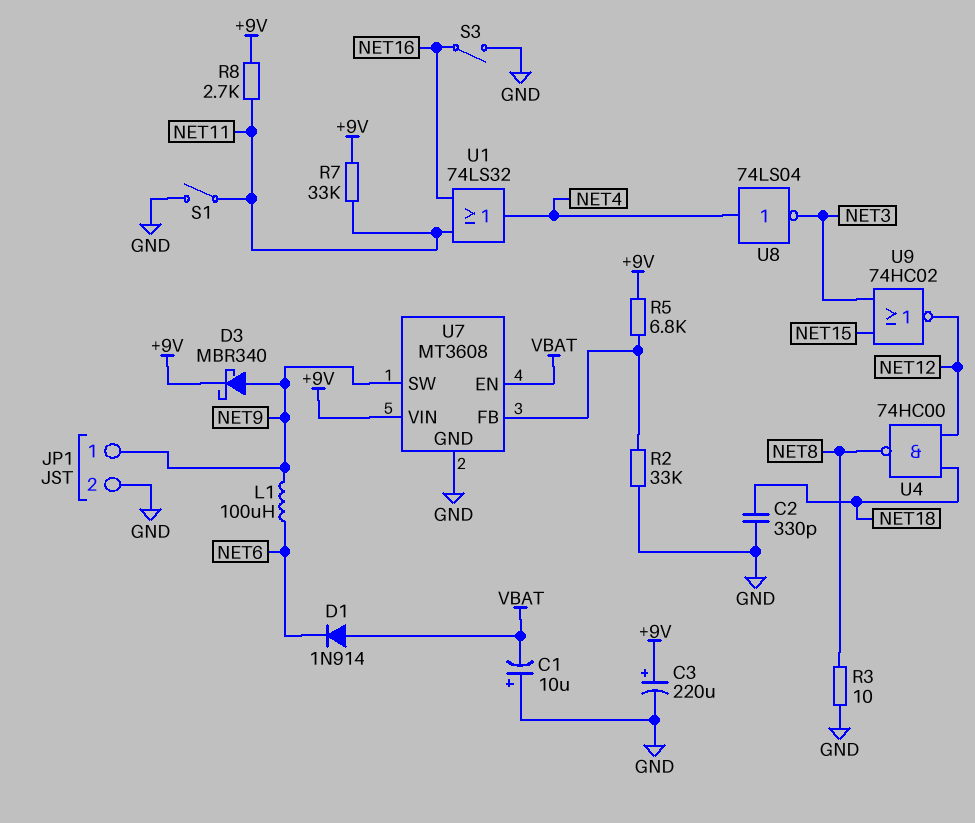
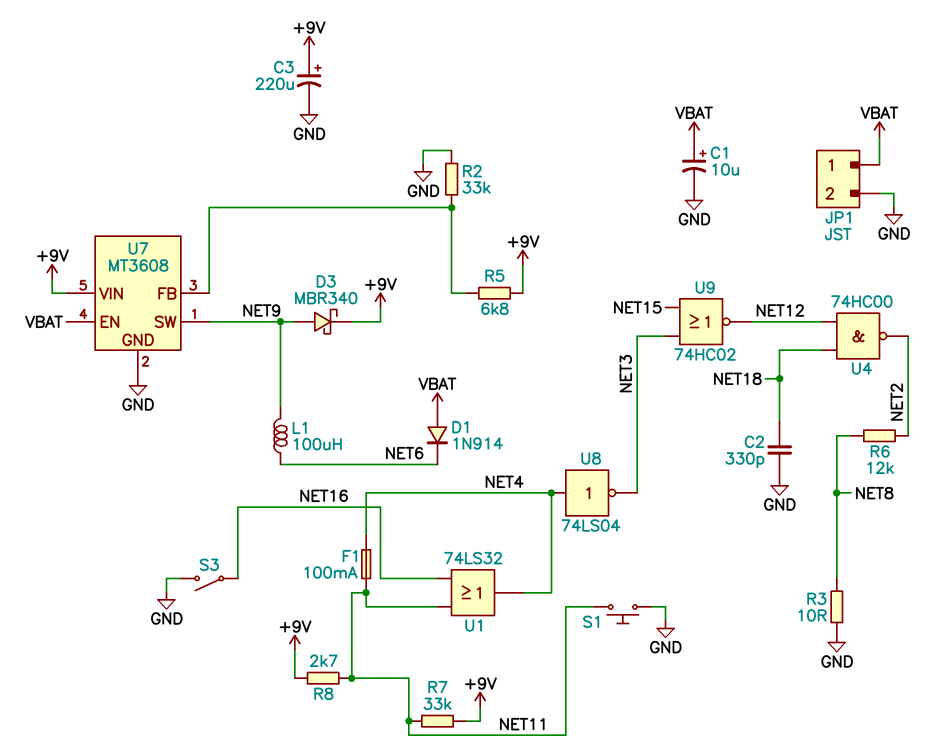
C1: 10uF (plus GND, minus VBAT) -> 10uF (plus VBAT, minus GND)
F1: none -> 100mA (NET4, NET11)
JP1 pin 1: NET9 -> VBAT
R6: none -> 12k (NET2, NET8)
S1: switch (GND, NET11) -> button (GND, NET11)
U4: NAND 74HC00 (in NET12, in NET18, out NET8) -> NAND 74HC00 (in NET12, in NET18, out NET2)

